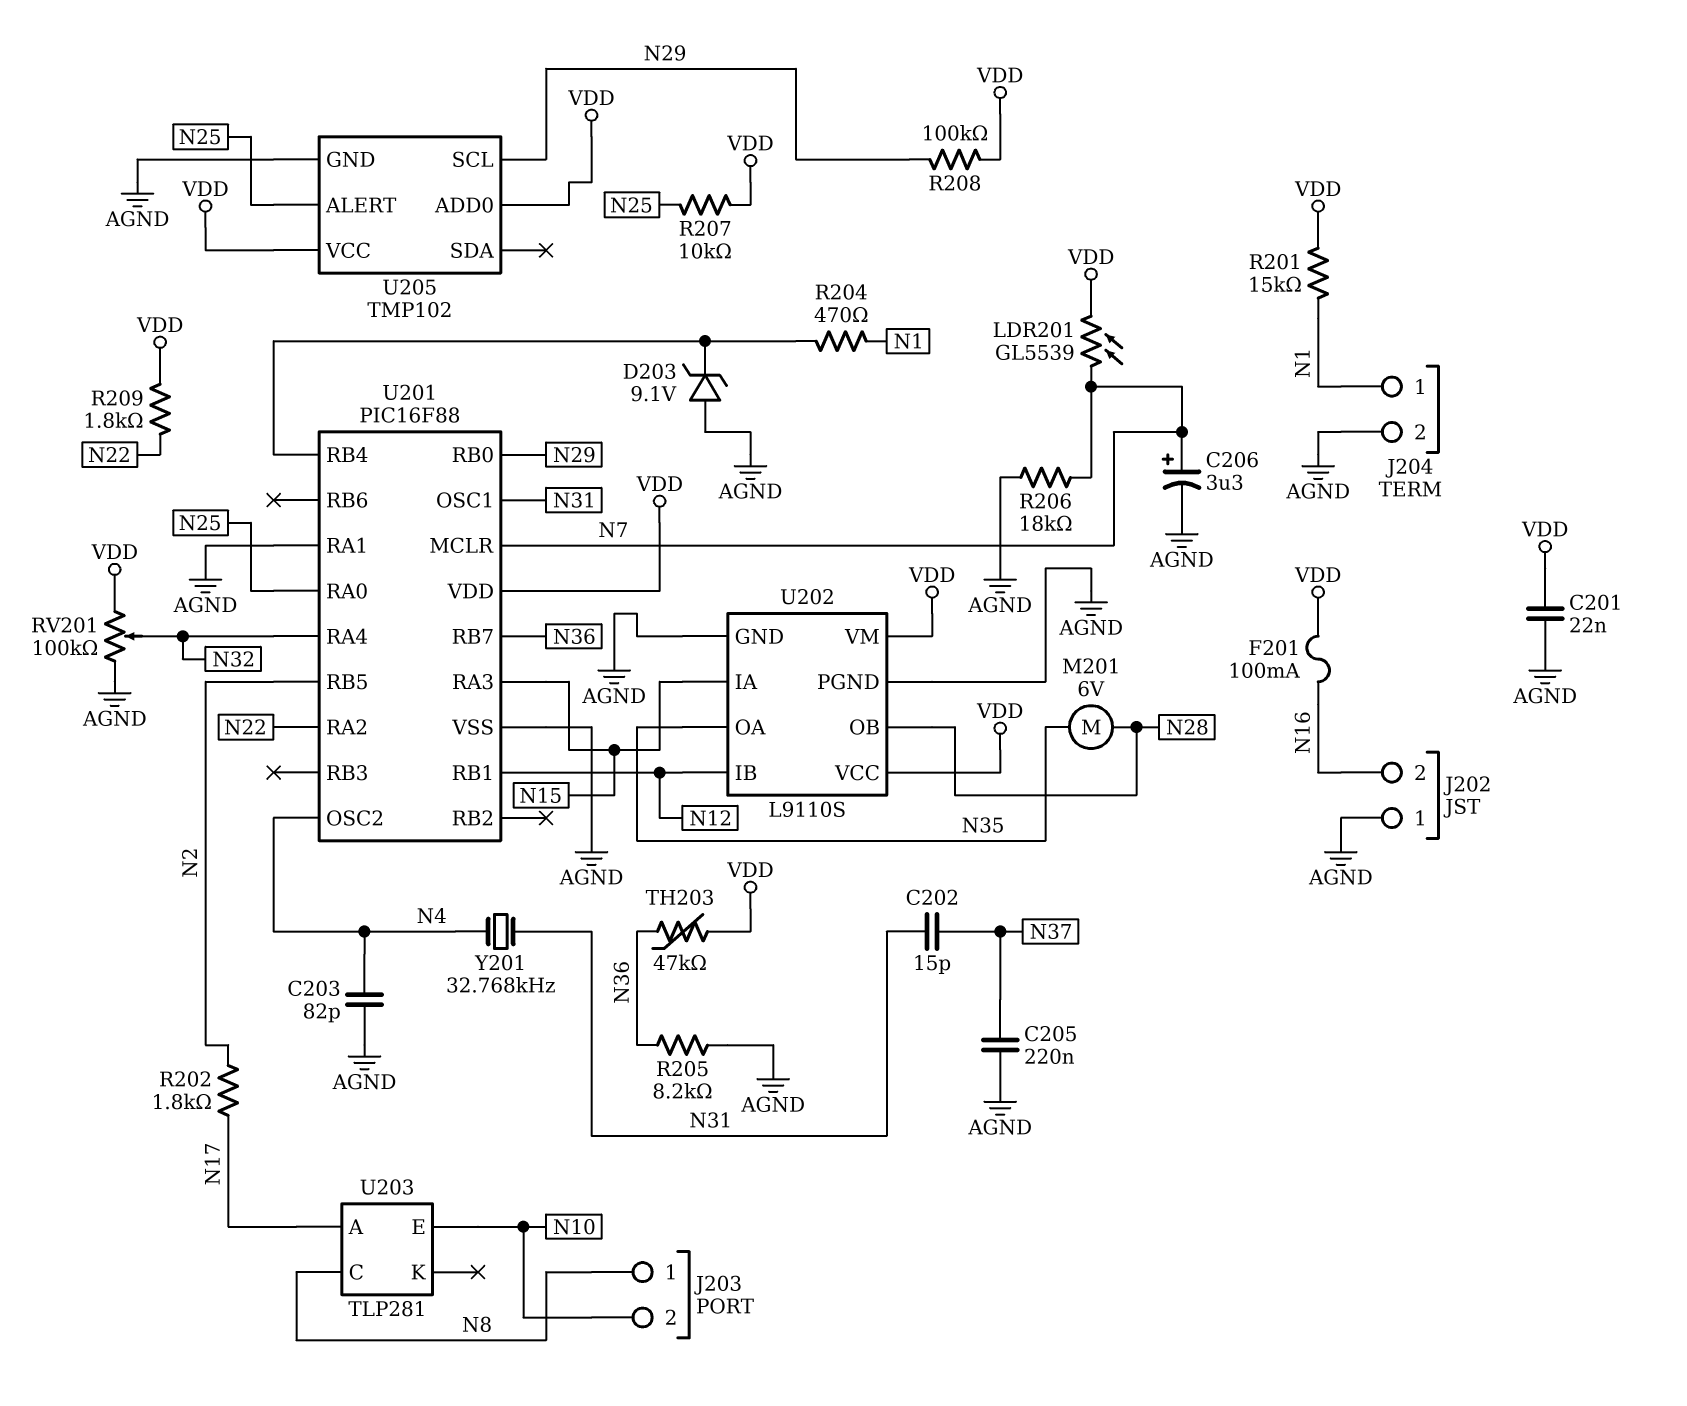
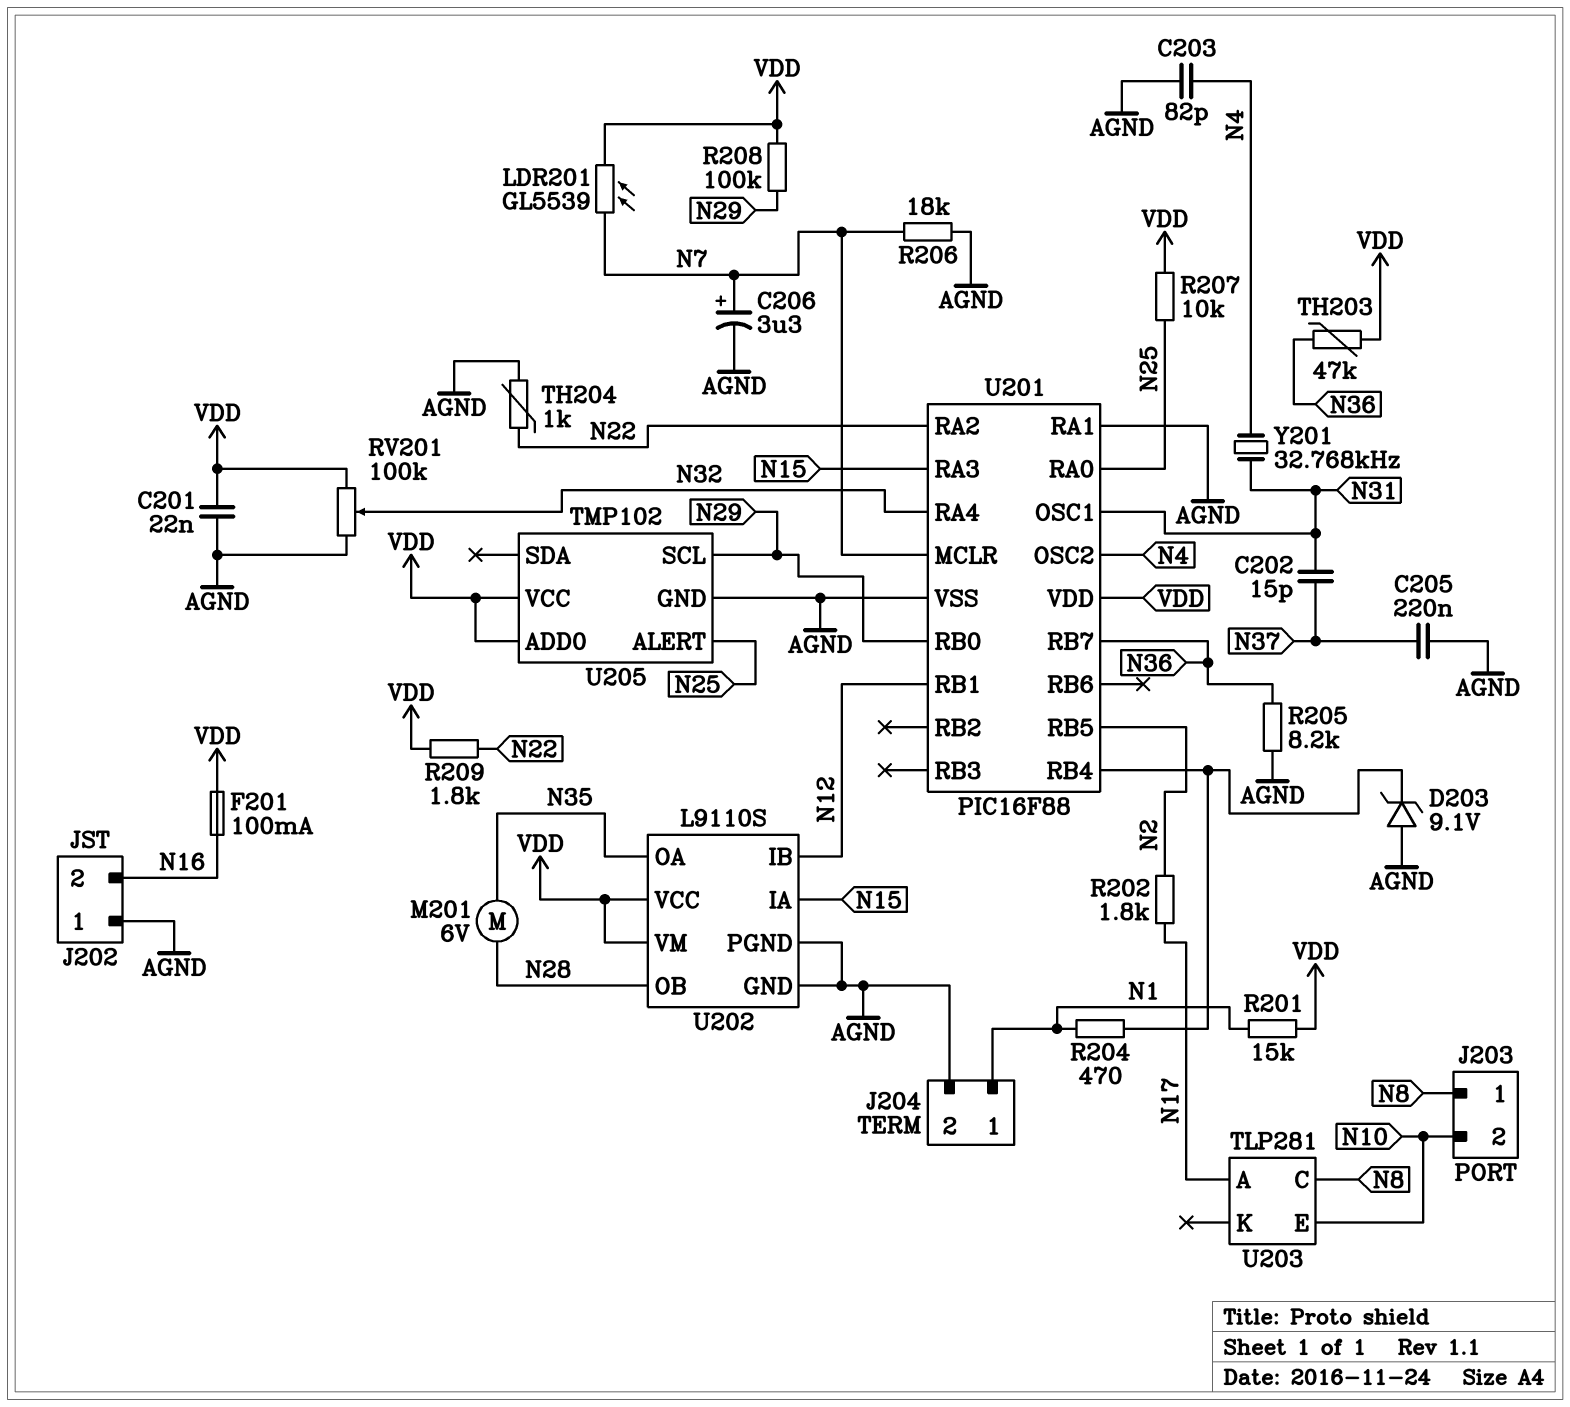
TH204: none -> 1k (AGND, N22)

